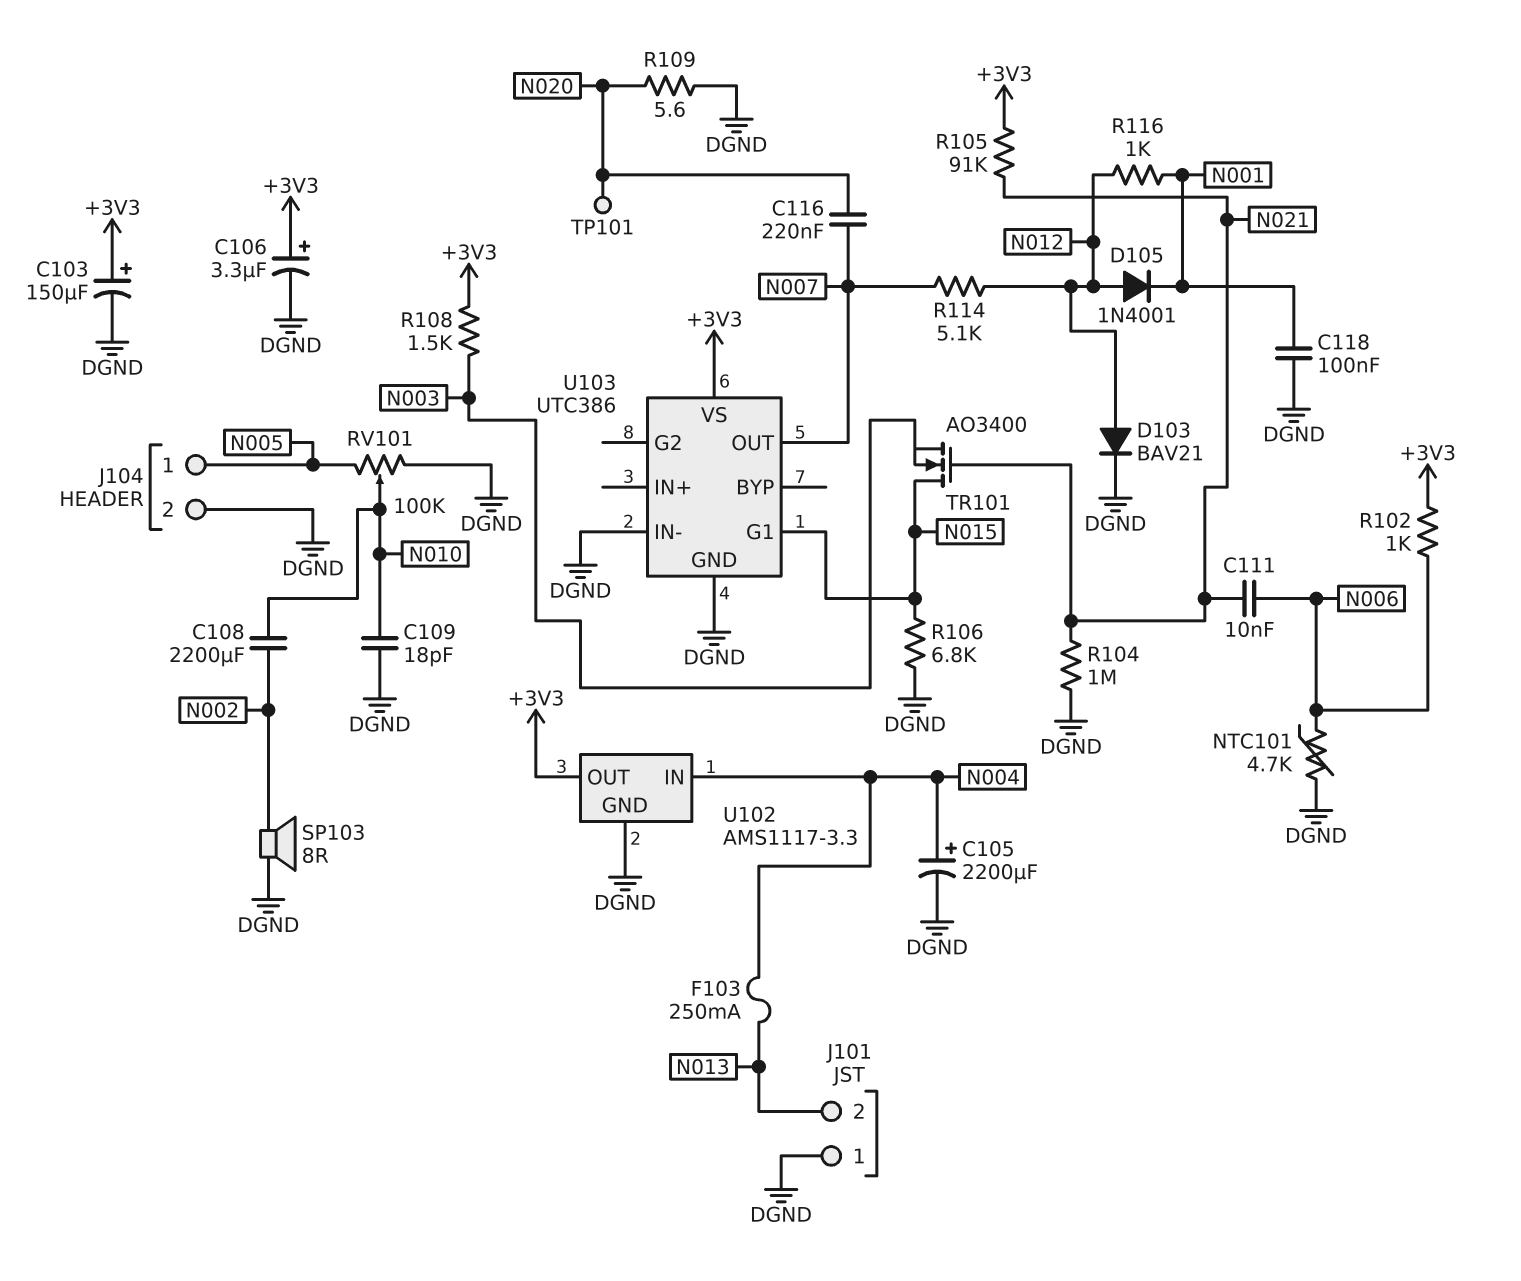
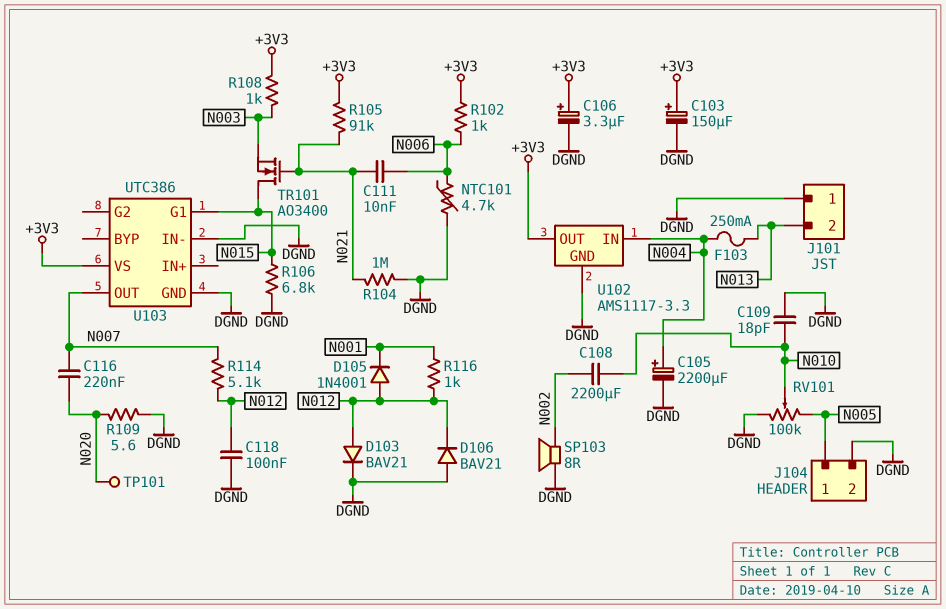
C118: 100nF (DGND, N001) -> 100nF (DGND, N012)
D106: none -> diode BAV21 (A DGND, K N012)
R108: 1.5k (+3V3, N003) -> 1k (+3V3, N003)

